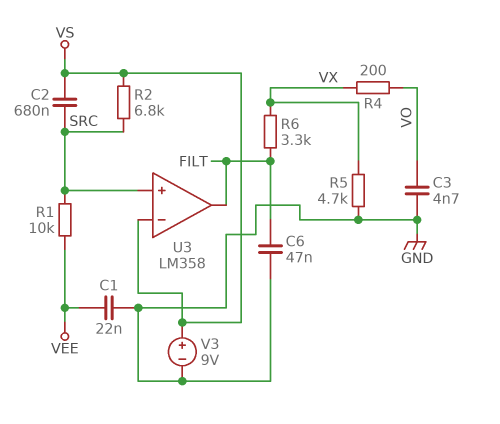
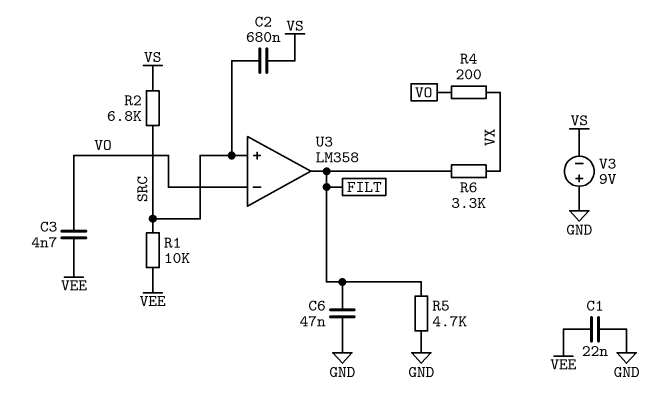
C3: 4.7nF (GND, VO) -> 4.7nF (VEE, VO)
R5: 4.7k (GND, VX) -> 4.7k (FILT, GND)
U3 pin in-: VS -> VO
V3: 9V (plus VS, minus GND) -> 9V (plus GND, minus VS)

